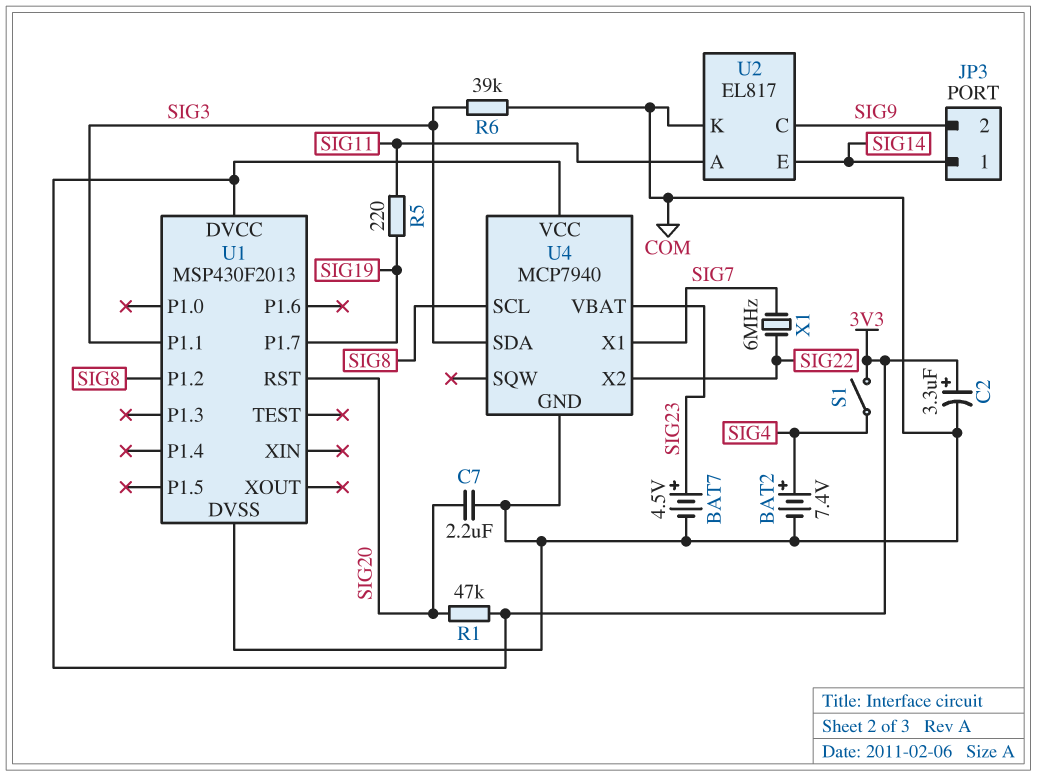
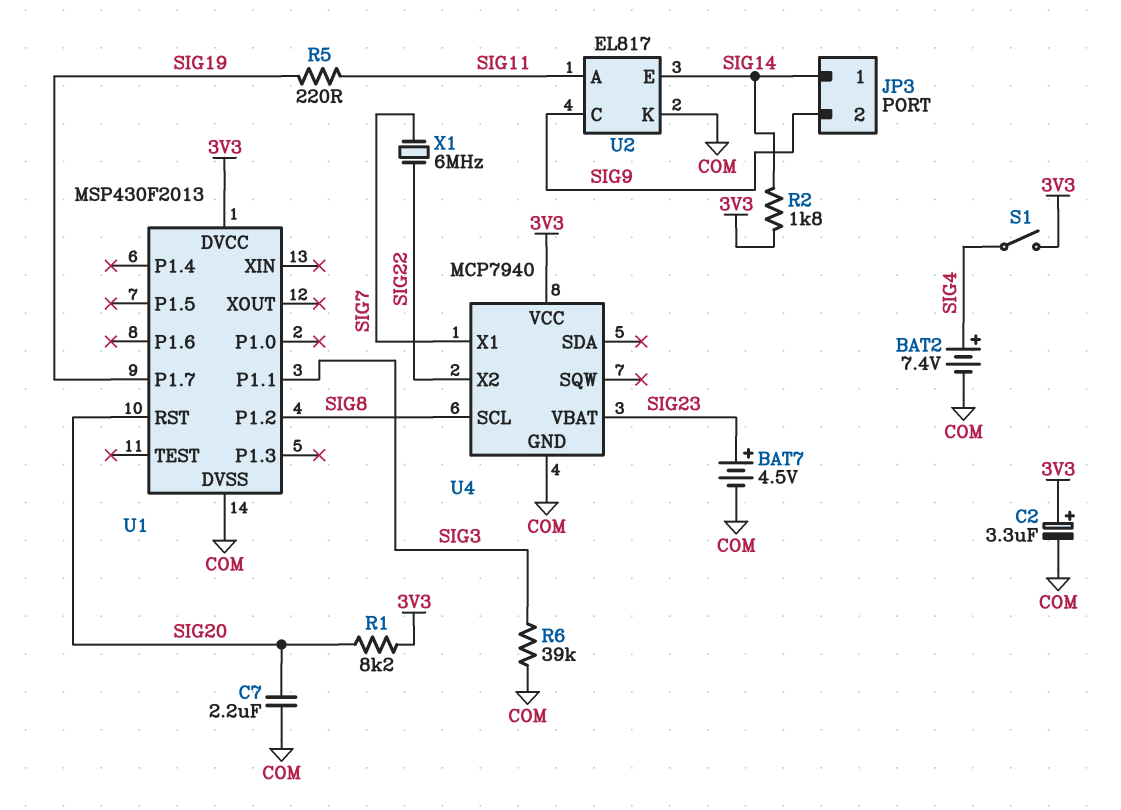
R1: 47k (3V3, SIG20) -> 8.2k (3V3, SIG20)
R2: none -> 1.8k (3V3, SIG14)
U4 pin SDA: SIG3 -> none

